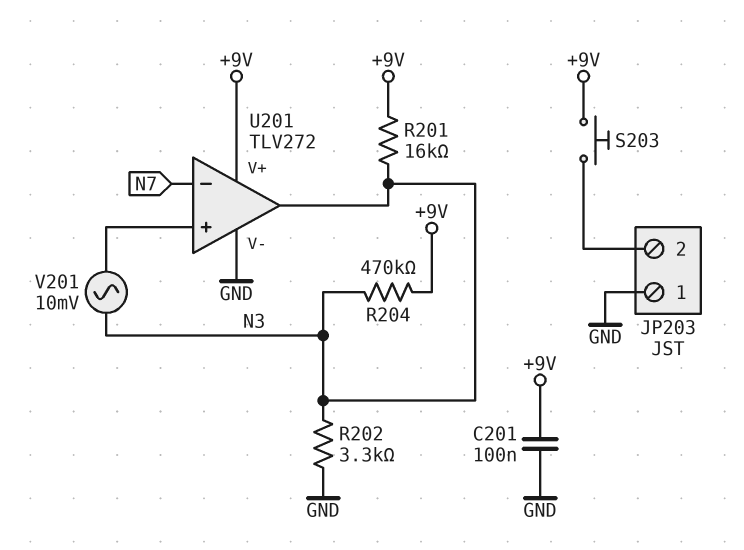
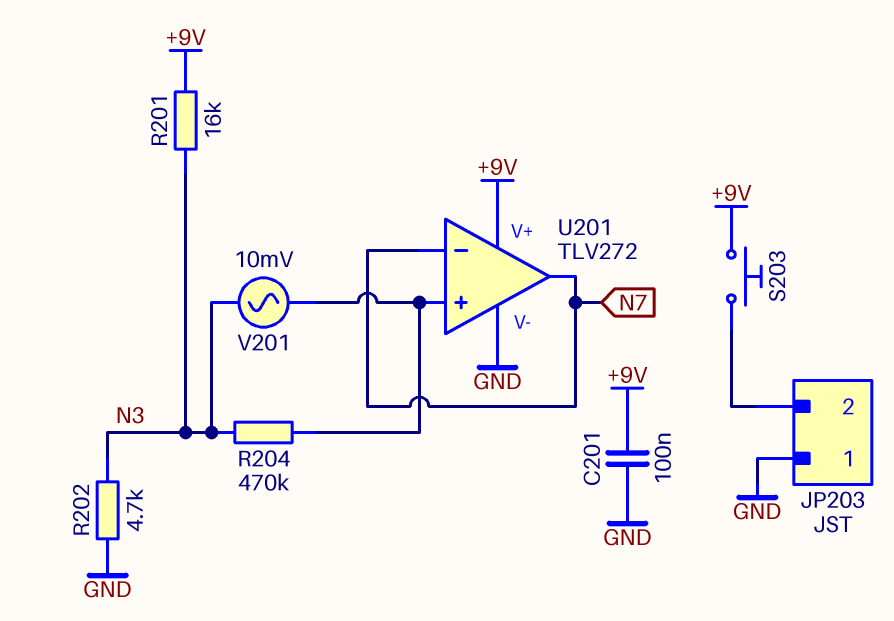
R202: 3.3k (GND, N3) -> 4.7k (GND, N3)
R204: 470k (+9V, N3) -> 470k (N3, U201/in+)
U201 pin out: N3 -> N7

